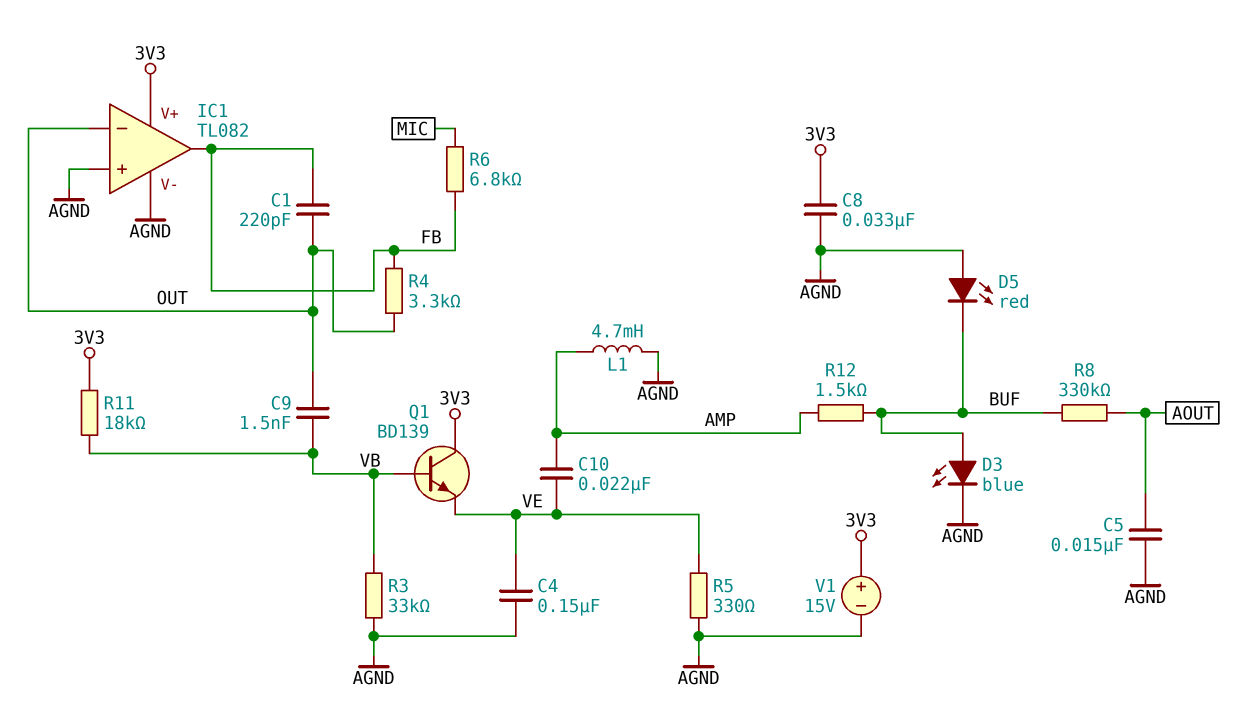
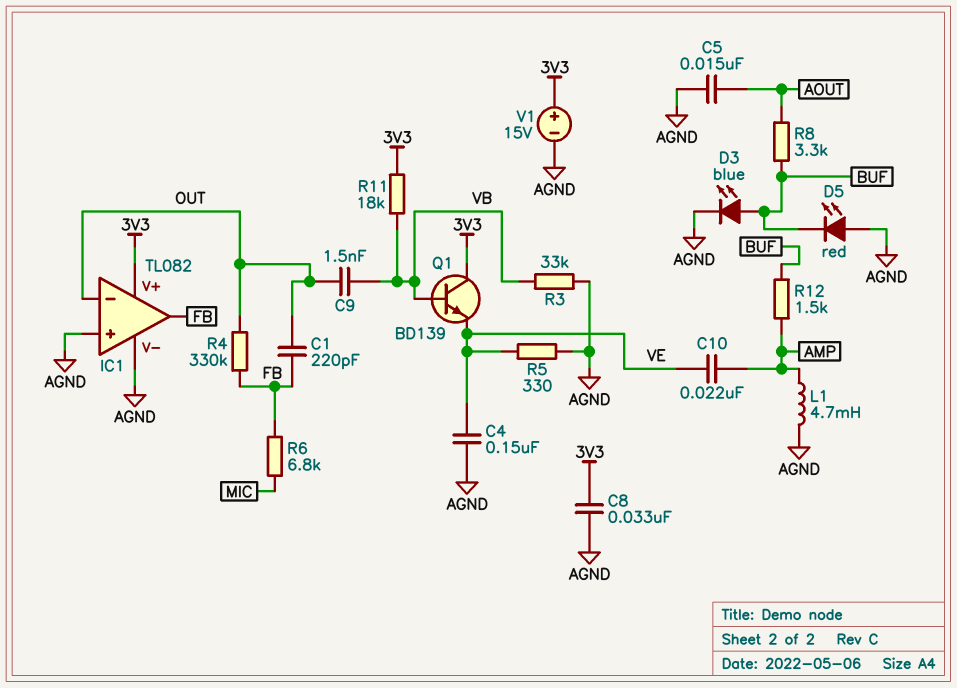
R4: 3.3k (FB, OUT) -> 330k (FB, OUT)
R8: 330k (AOUT, BUF) -> 3.3k (AOUT, BUF)

